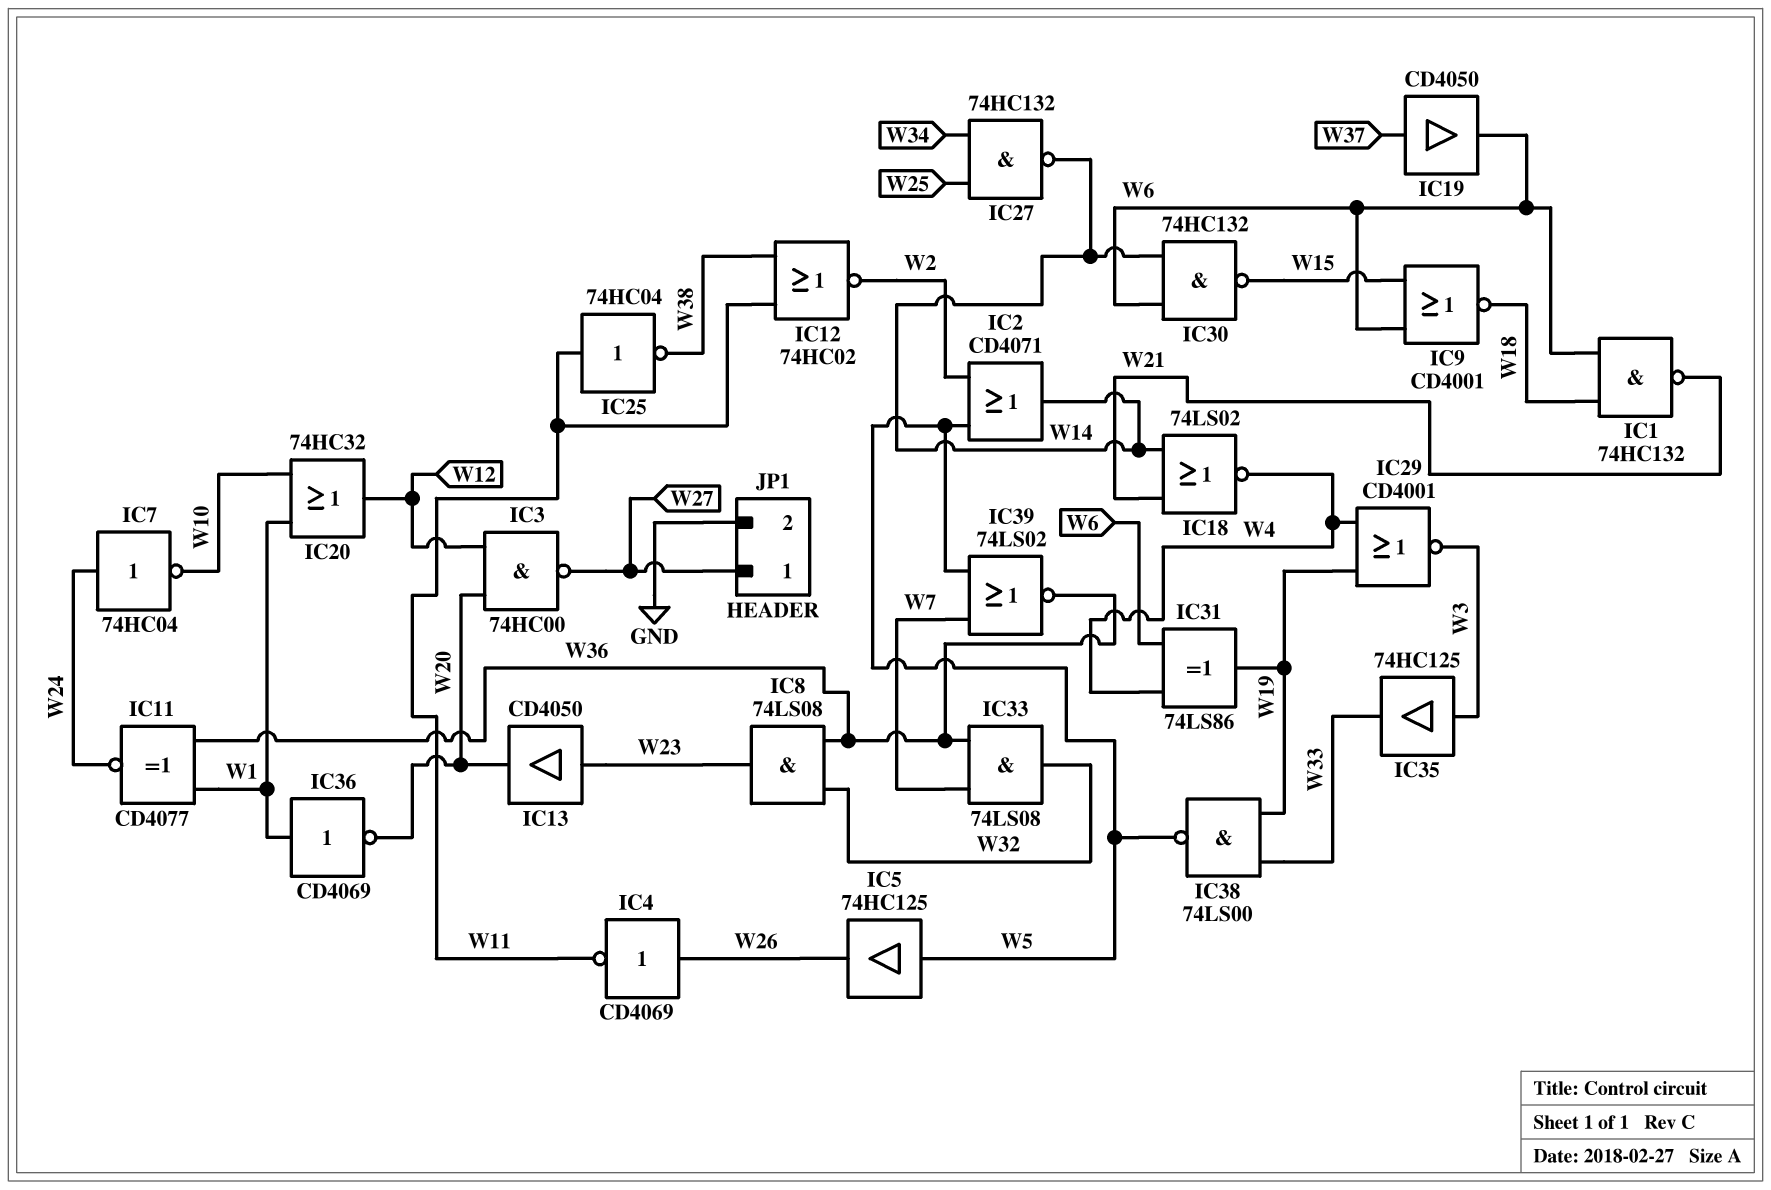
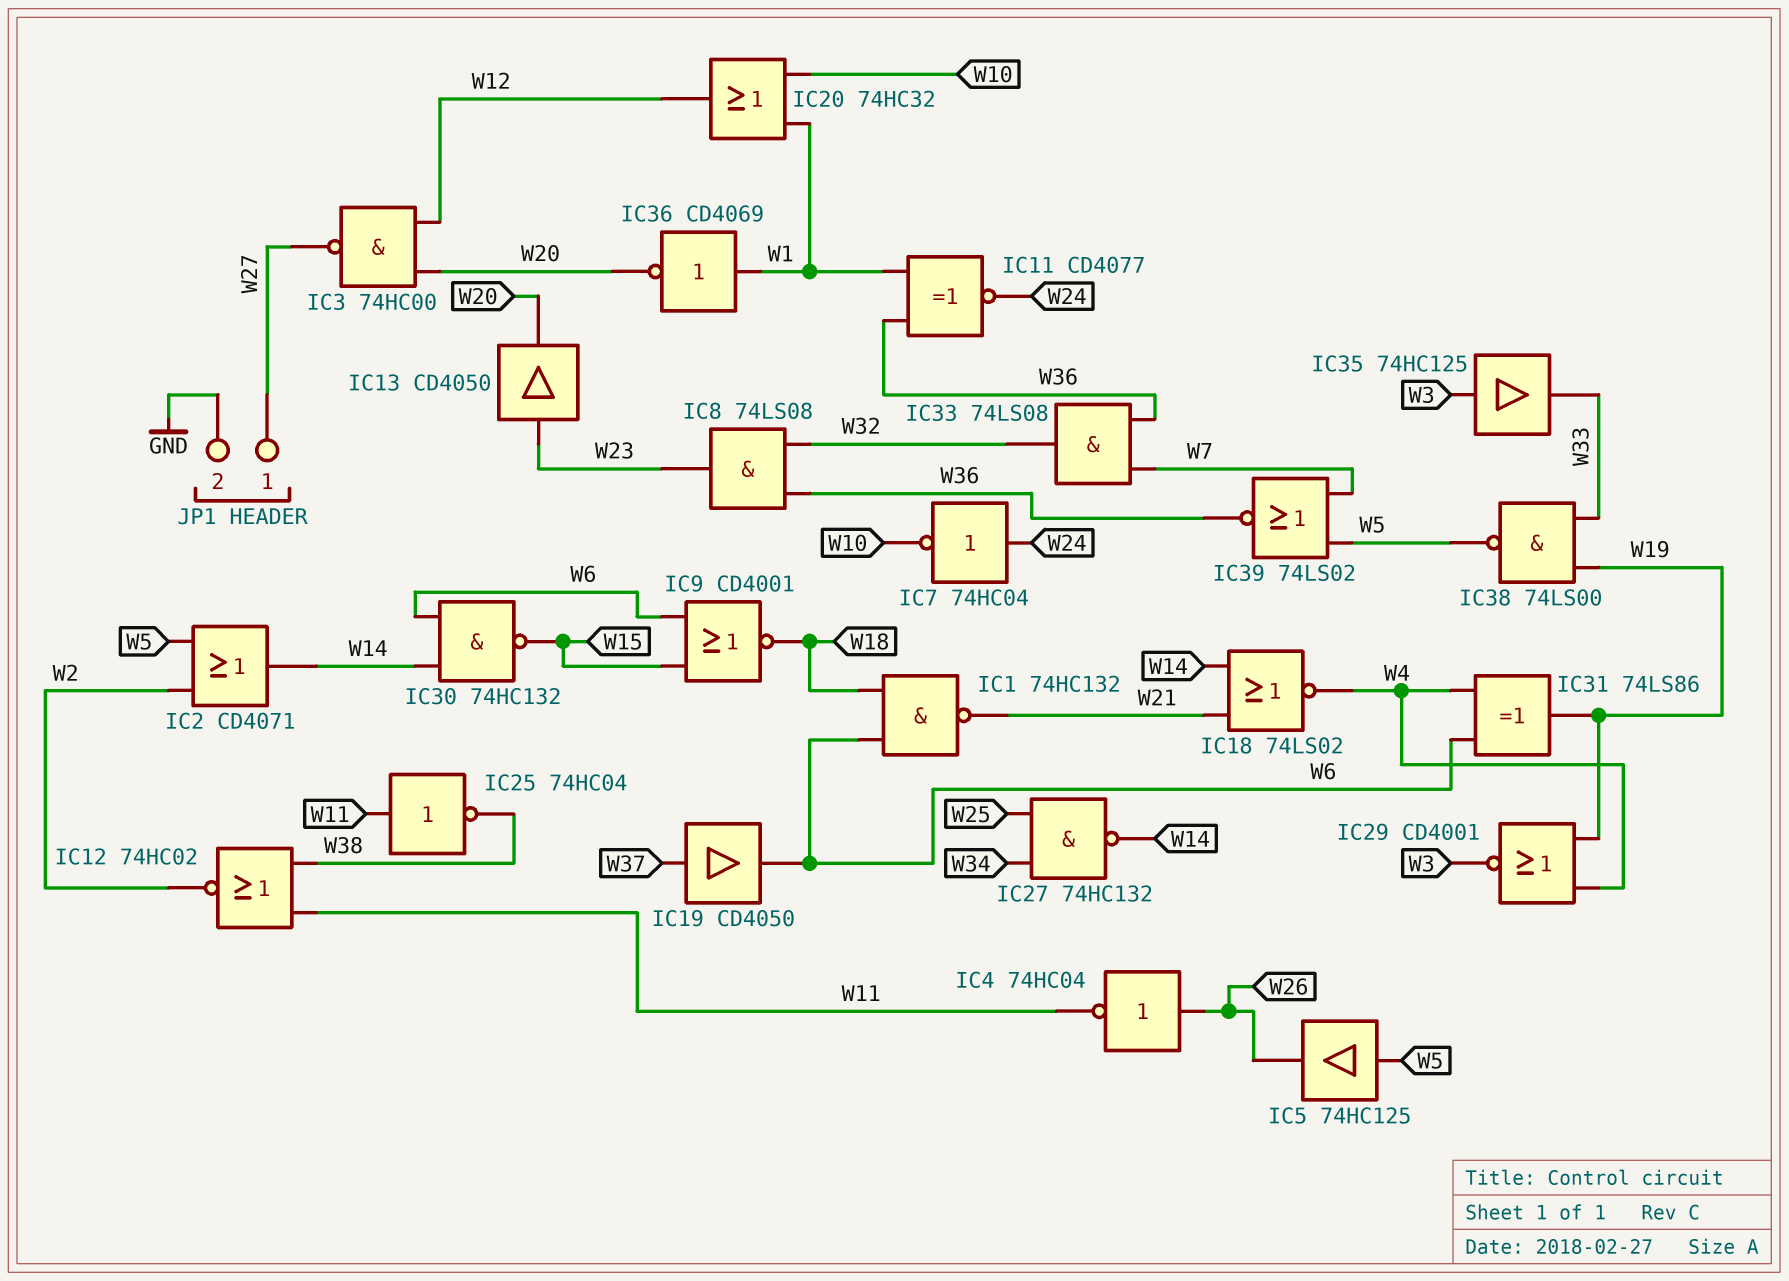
IC4: NOT CD4069 (in W26, out W11) -> NOT 74HC04 (in W26, out W11)

